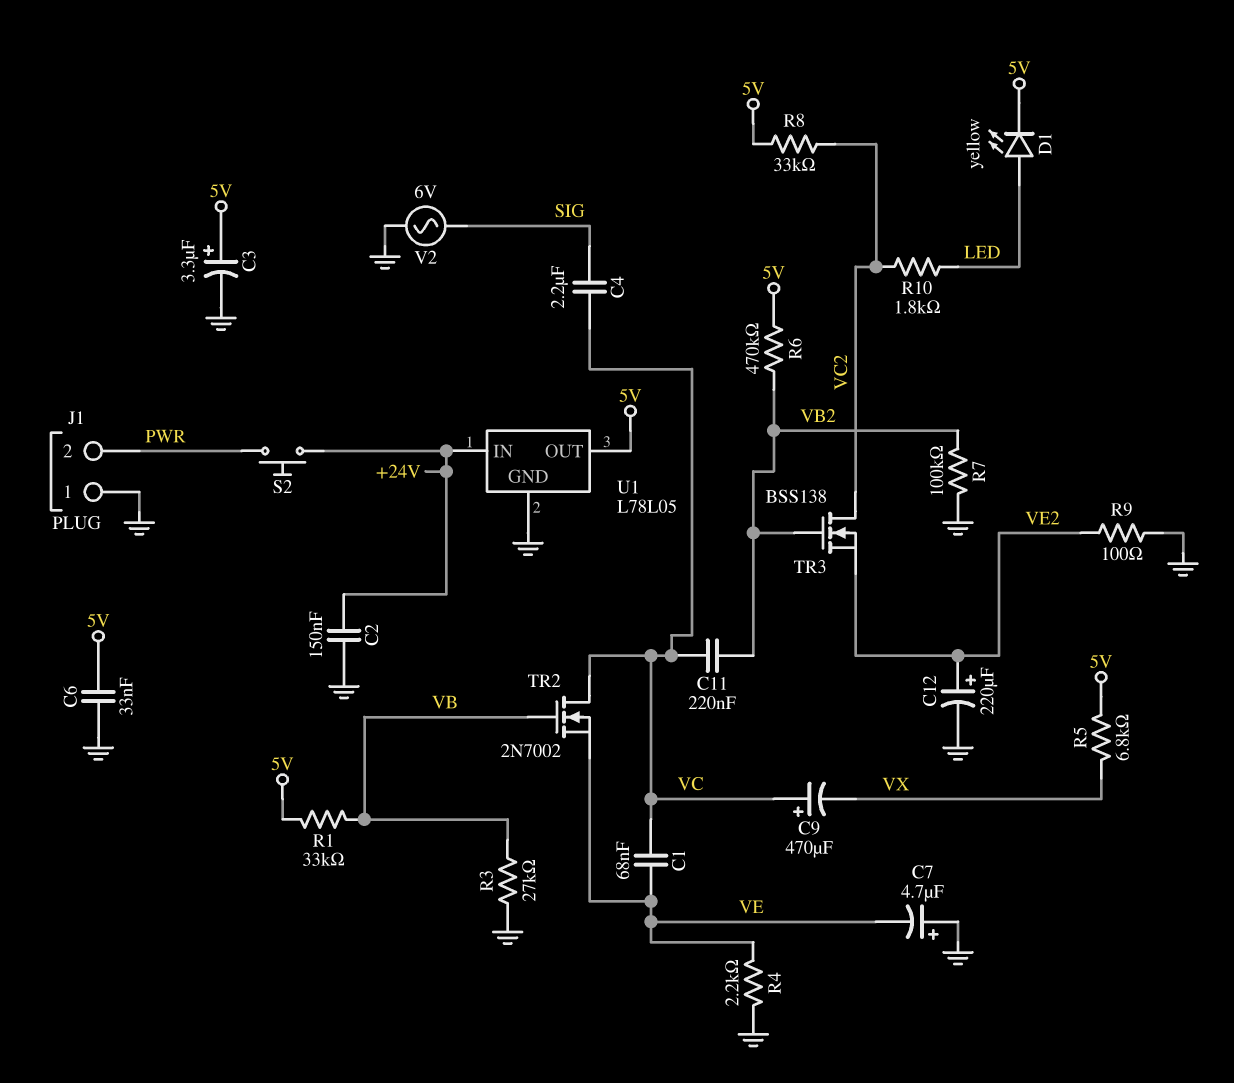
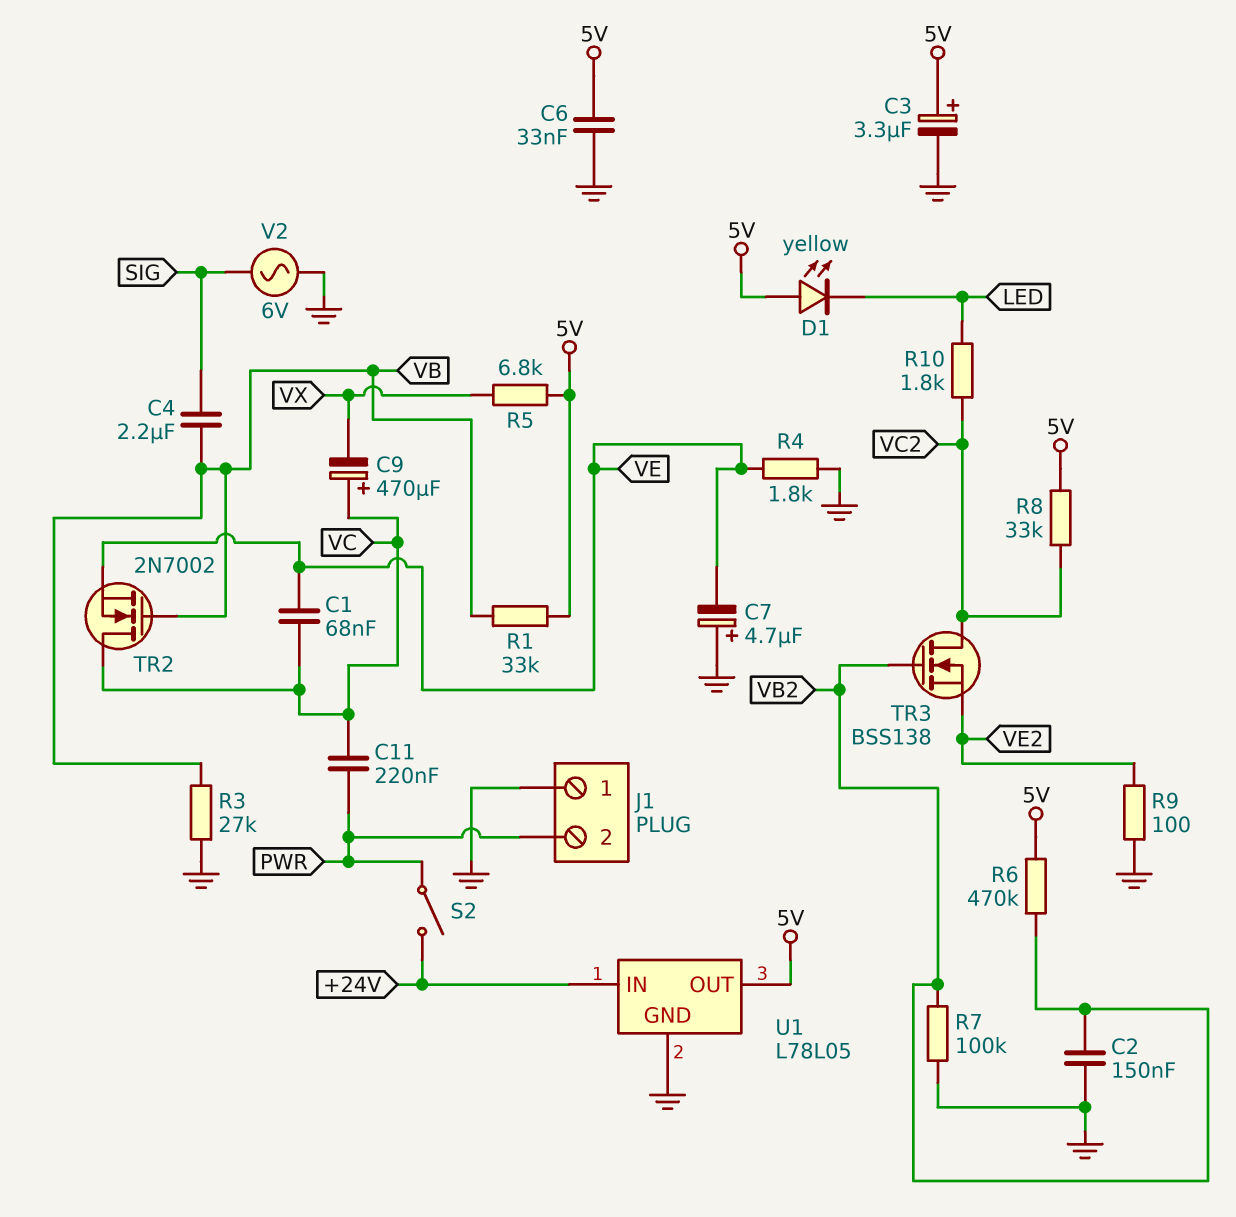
C2: 150nF (+24V, GND) -> 150nF (GND, VB2)
C4: 2.2uF (SIG, VC) -> 2.2uF (SIG, VB)
C11: 220nF (VB2, VC) -> 220nF (PWR, VC)
C12: 220uF (plus VE2, minus GND) -> none
D1: LED yellow (A LED, K 5V) -> LED yellow (A 5V, K LED)
R4: 2.2k (GND, VE) -> 1.8k (GND, VE)
S2: button (+24V, PWR) -> switch (+24V, PWR)

